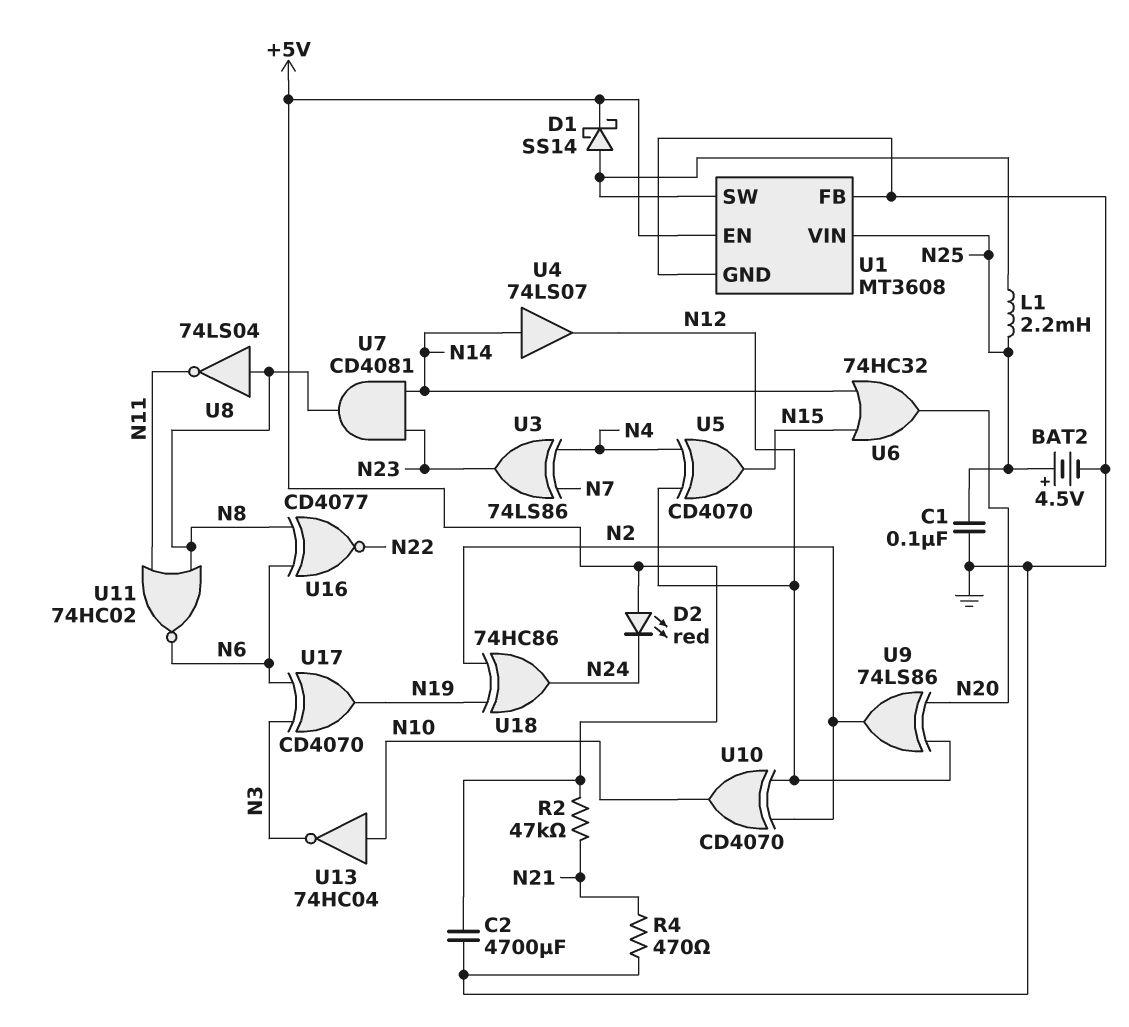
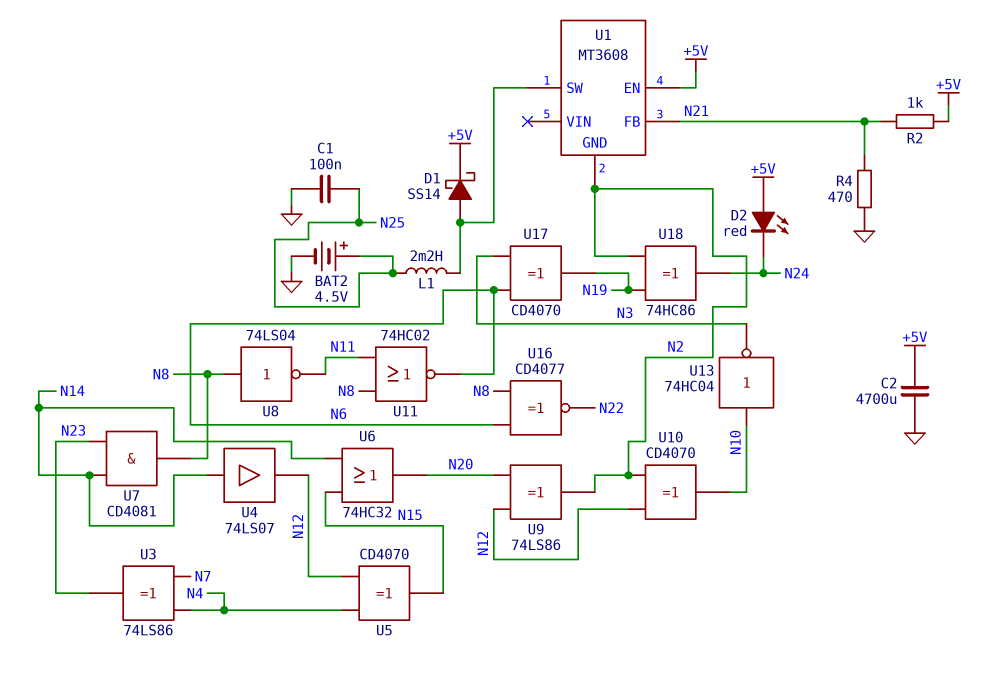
R2: 47k (+5V, N21) -> 1k (+5V, N21)
U1 pin FB: GND -> N21
U1 pin GND: GND -> N2
U1 pin VIN: N25 -> none

